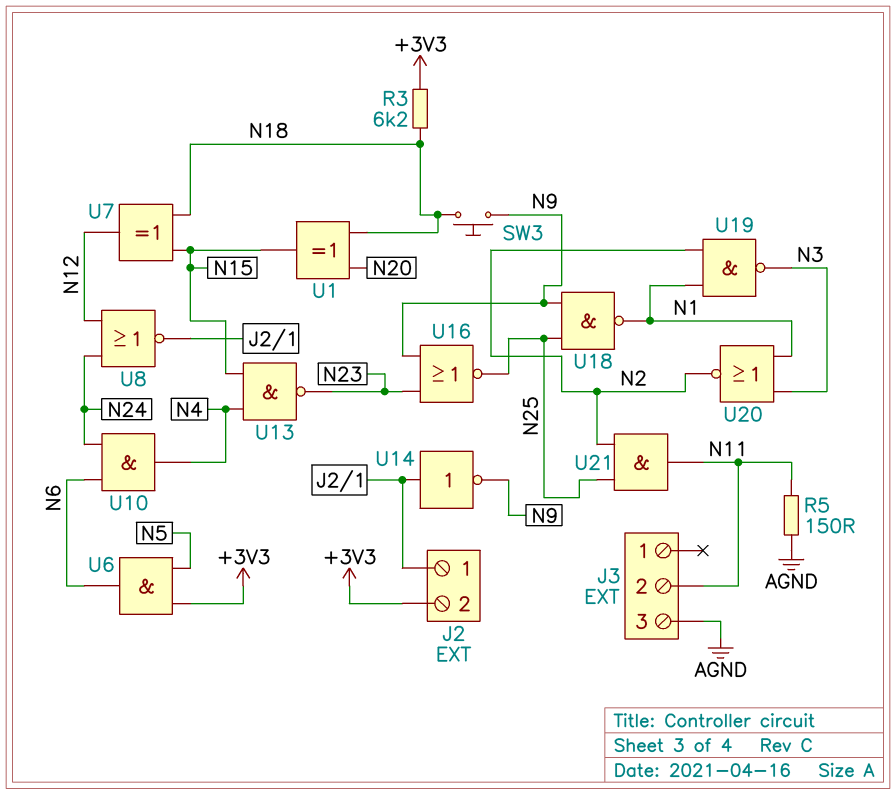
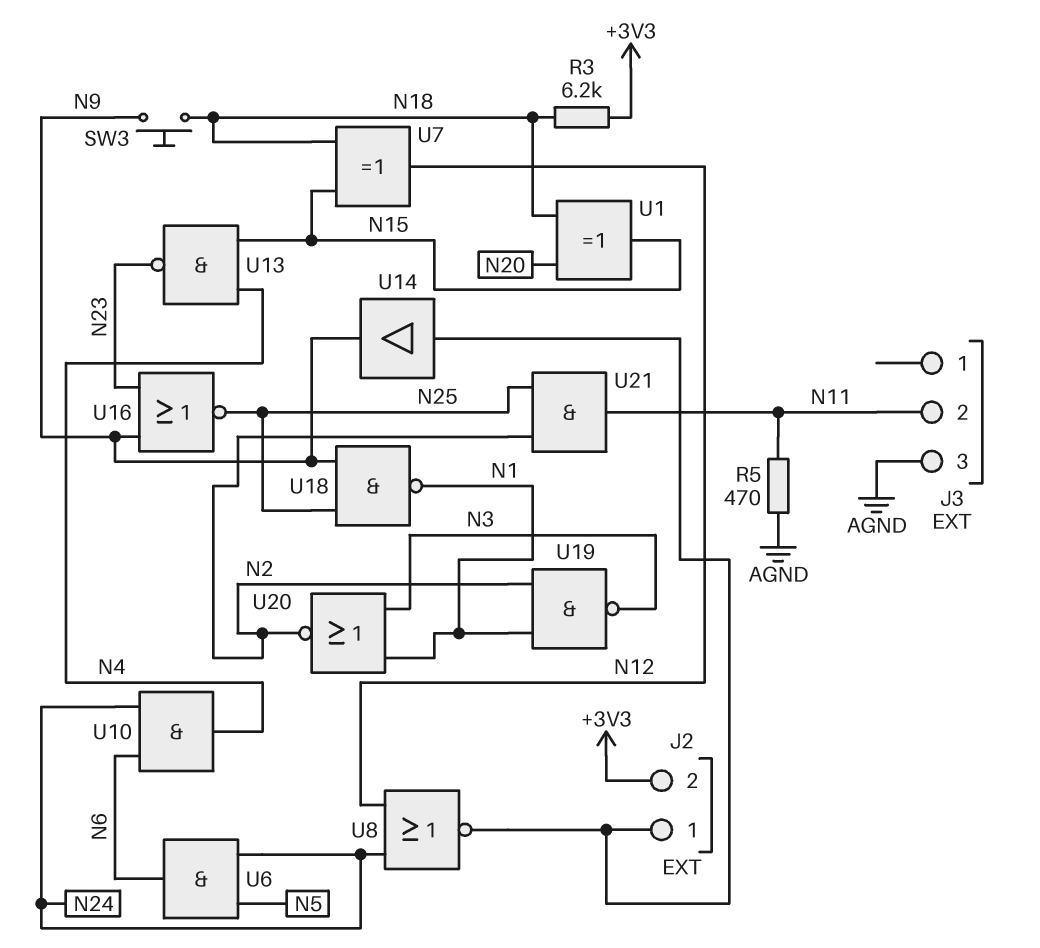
R5: 150 (AGND, N11) -> 470 (AGND, N11)
U6: AND (in +3V3, in N5, out N6) -> AND (in N5, in N24, out N6)
U14: NOT (in J2/1, out N9) -> buffer (in J2/1, out N9)

